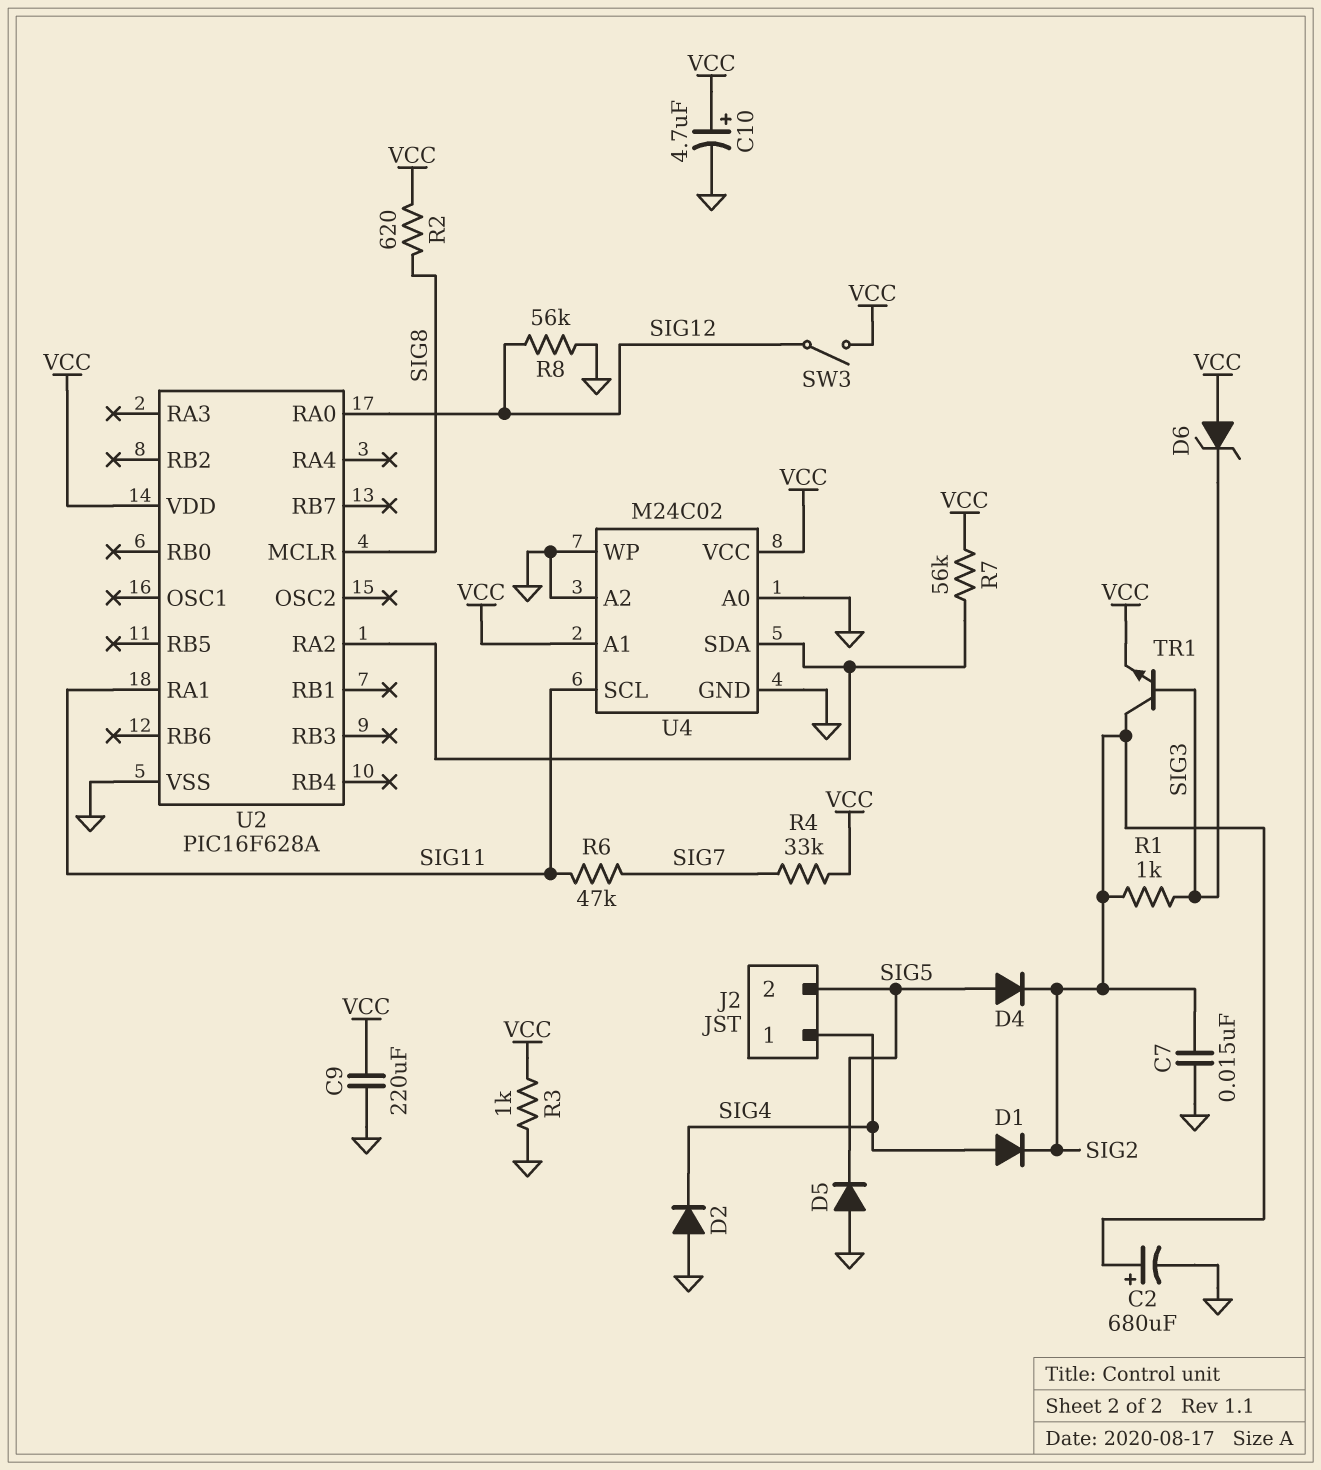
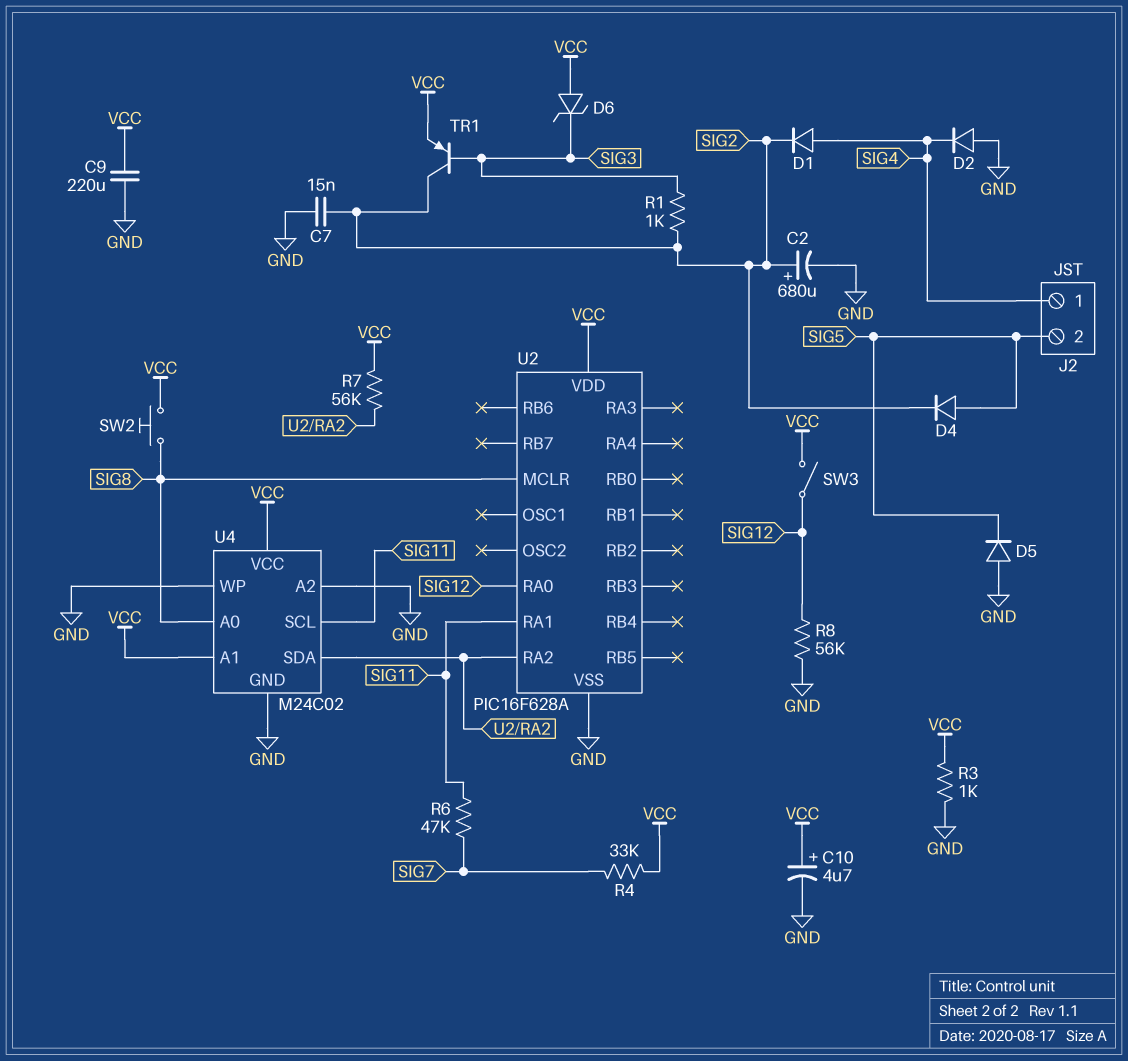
R2: 620 (SIG8, VCC) -> none
SW2: none -> button (SIG8, VCC)
TR1: NPN (B SIG3, C SIG2, E VCC) -> PNP (B SIG3, C SIG2, E VCC)
U4 pin A0: GND -> SIG8

